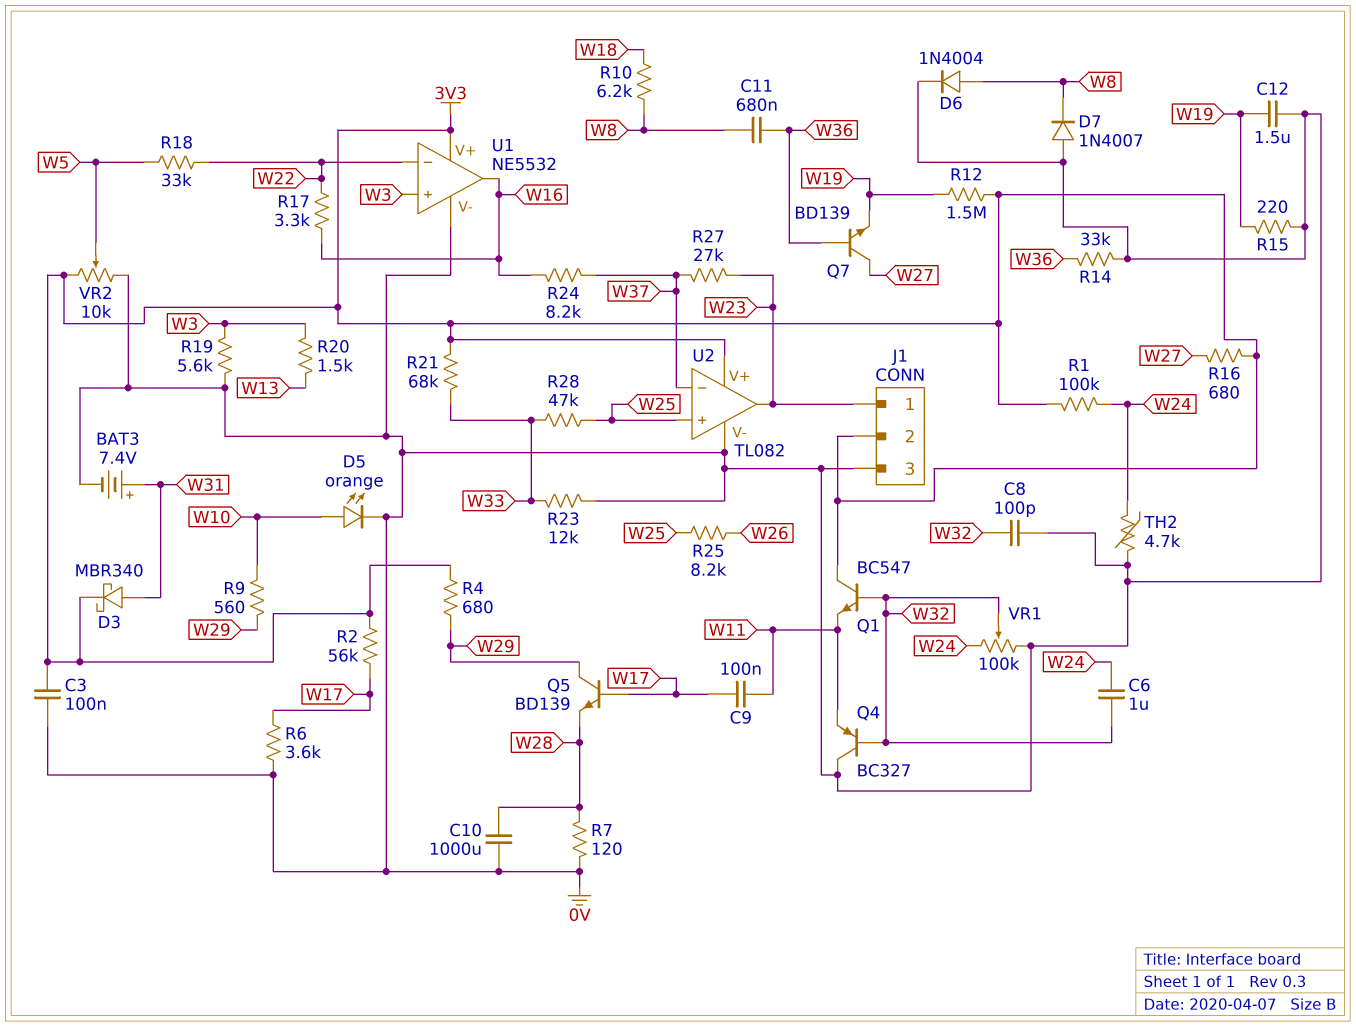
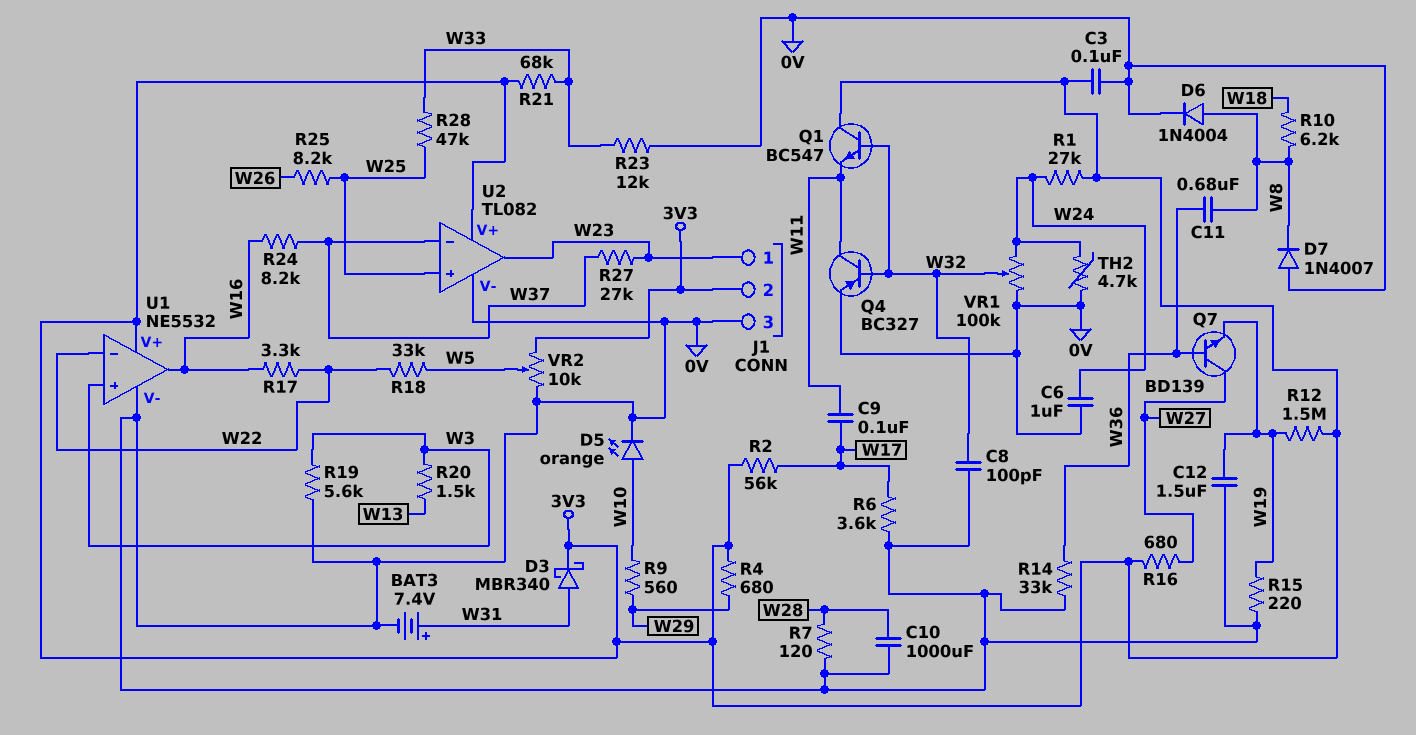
C6: 1uF (W24, W32) -> 1uF (0V, W24)
Q4: PNP BC327 (B W32, C 0V, E W11) -> PNP BC327 (B W32, C W11, E 0V)
Q5: NPN BD139 (B W17, C W29, E W28) -> none
R1: 100k (3V3, W24) -> 27k (3V3, W24)

